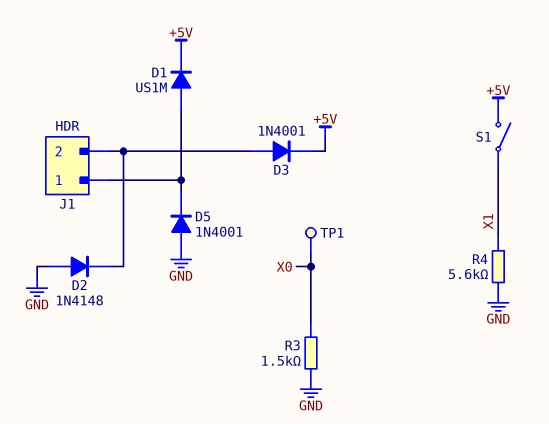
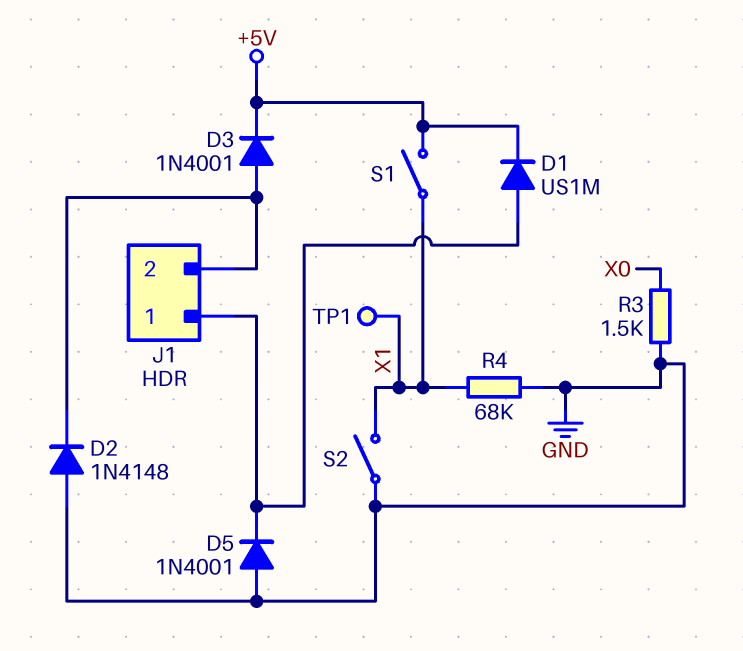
R4: 5.6k (GND, X1) -> 68k (GND, X1)
S2: none -> switch (GND, X1)
TP1: test point (X0) -> test point (X1)

